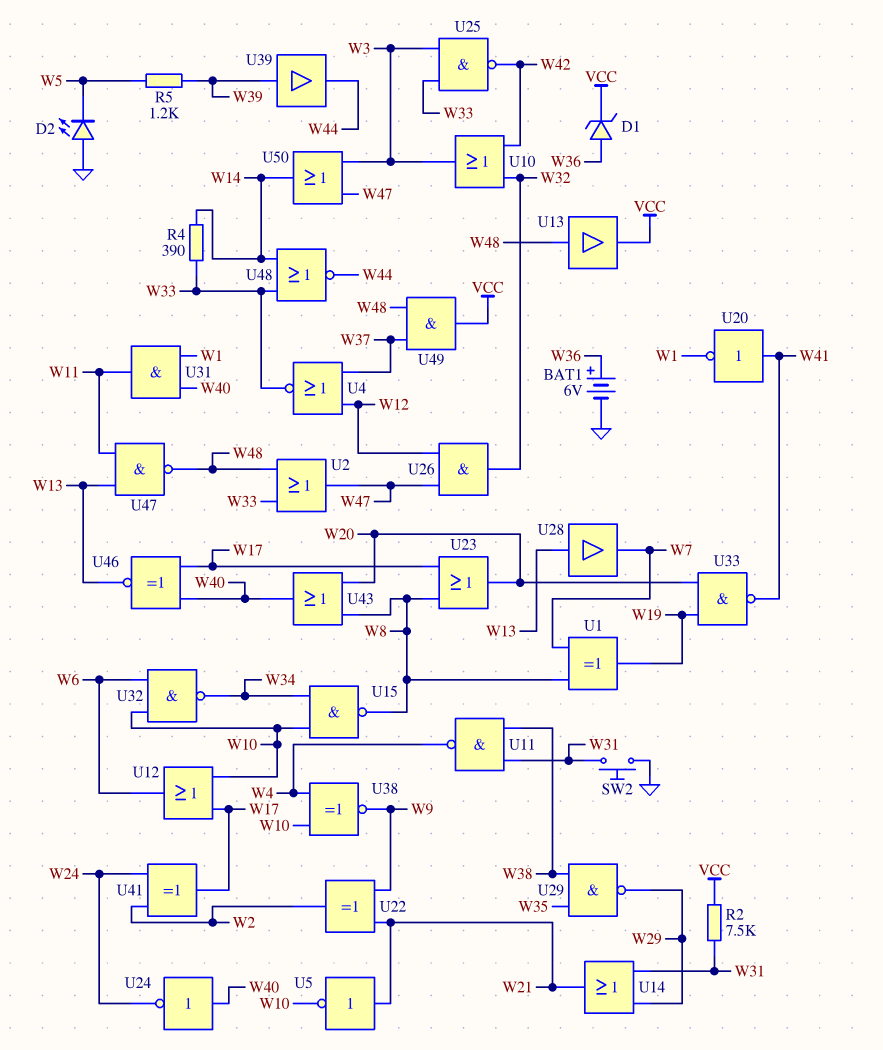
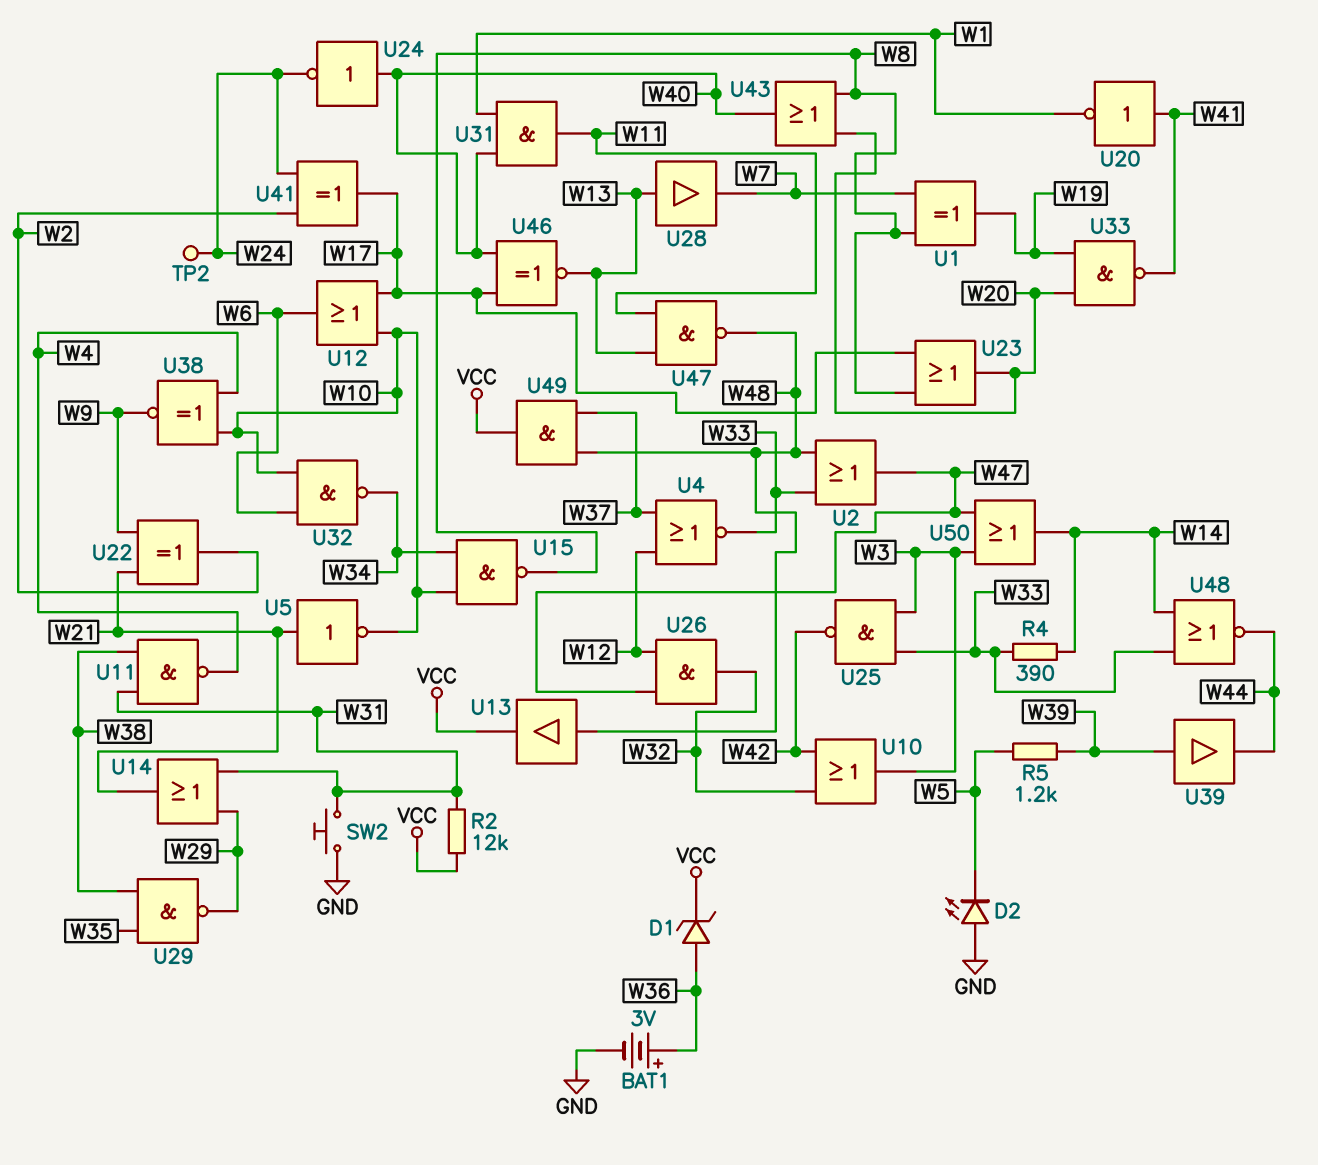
BAT1: 6V (plus W36, minus GND) -> 3V (plus W36, minus GND)
R2: 7.5k (VCC, W31) -> 12k (VCC, W31)
TP2: none -> test point (W24)

